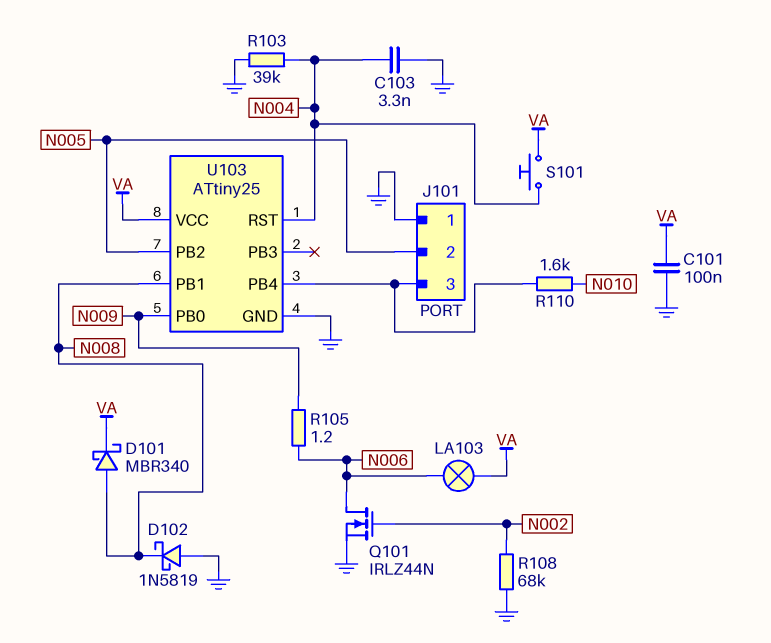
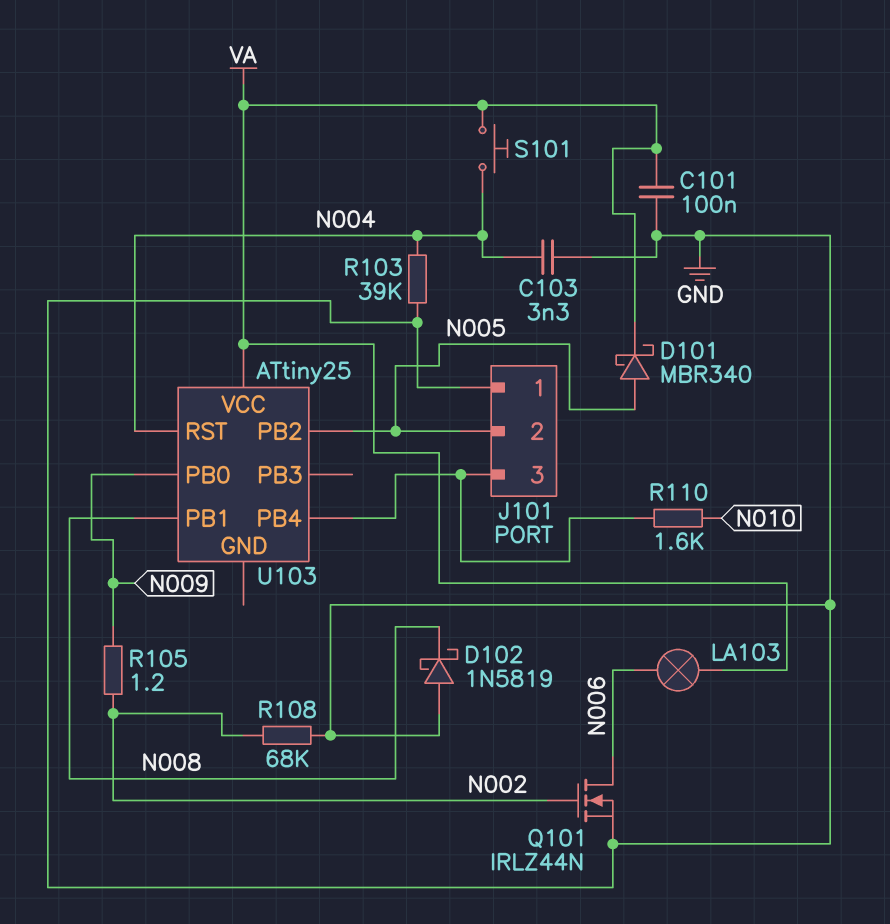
D101: schottky MBR340 (A N008, K VA) -> schottky MBR340 (A N005, K VA)
R105: 1.2 (N006, N009) -> 1.2 (N002, N009)
U103 pin GND: GND -> none

